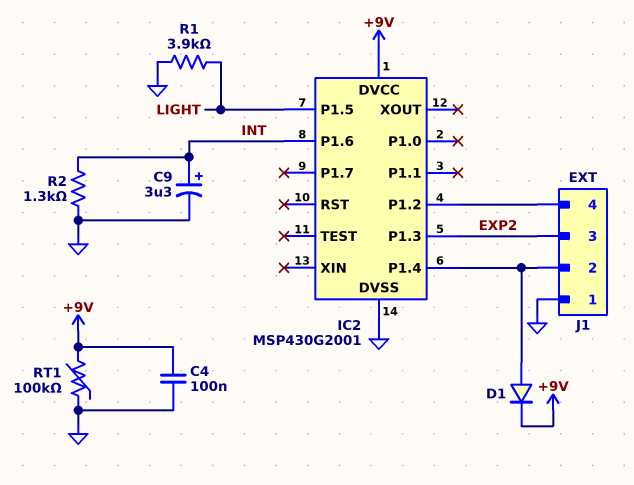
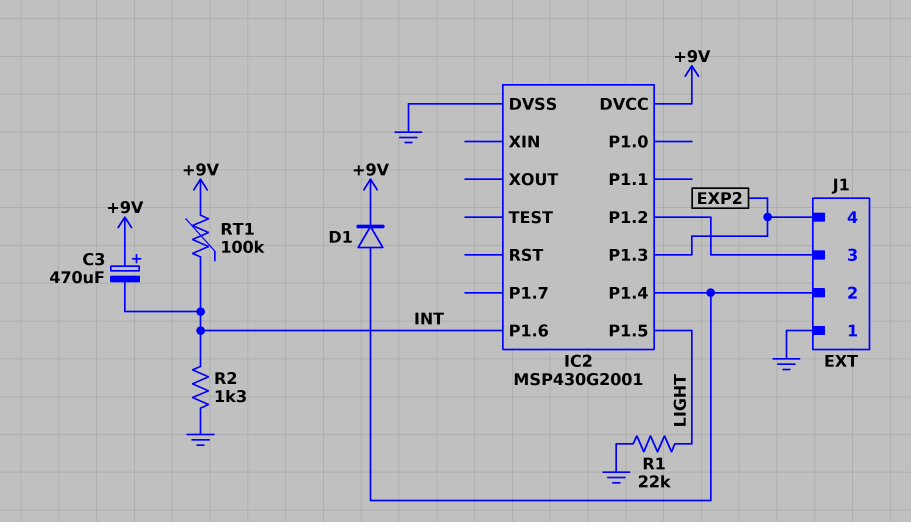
C3: none -> 470uF (plus +9V, minus INT)
C4: 100nF (+9V, GND) -> none
C9: 3.3uF (plus INT, minus GND) -> none
J1 pin 3: EXP2 -> IC2/P1.2
J1 pin 4: IC2/P1.2 -> EXP2
R1: 3.9k (GND, LIGHT) -> 22k (GND, LIGHT)
RT1: 100k (+9V, GND) -> 100k (+9V, INT)

